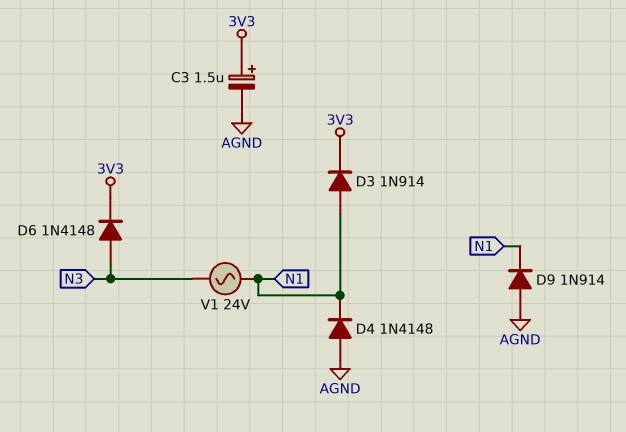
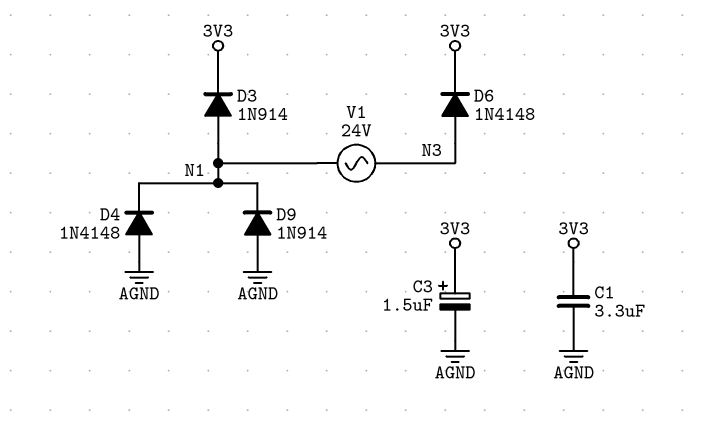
C1: none -> 3.3uF (3V3, AGND)

